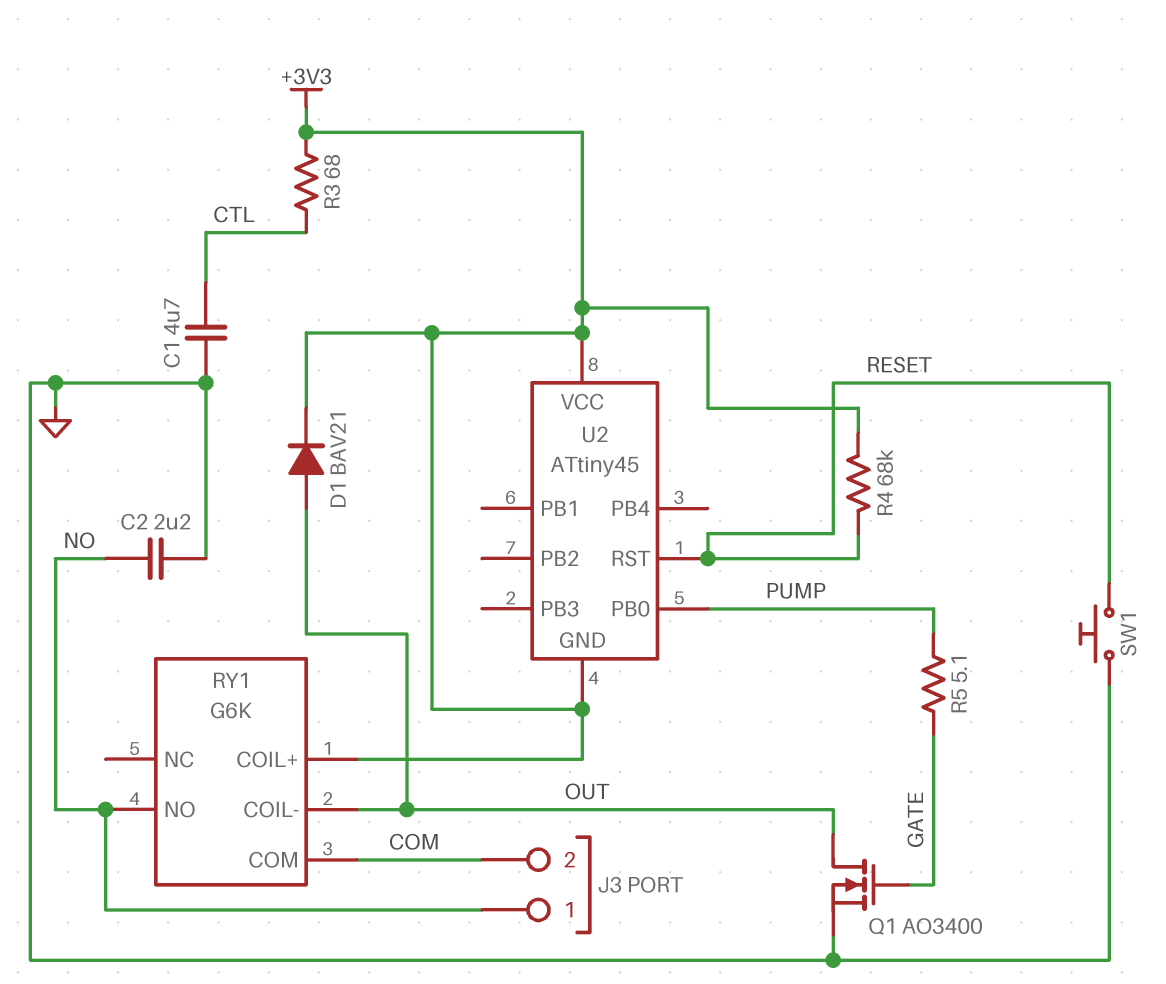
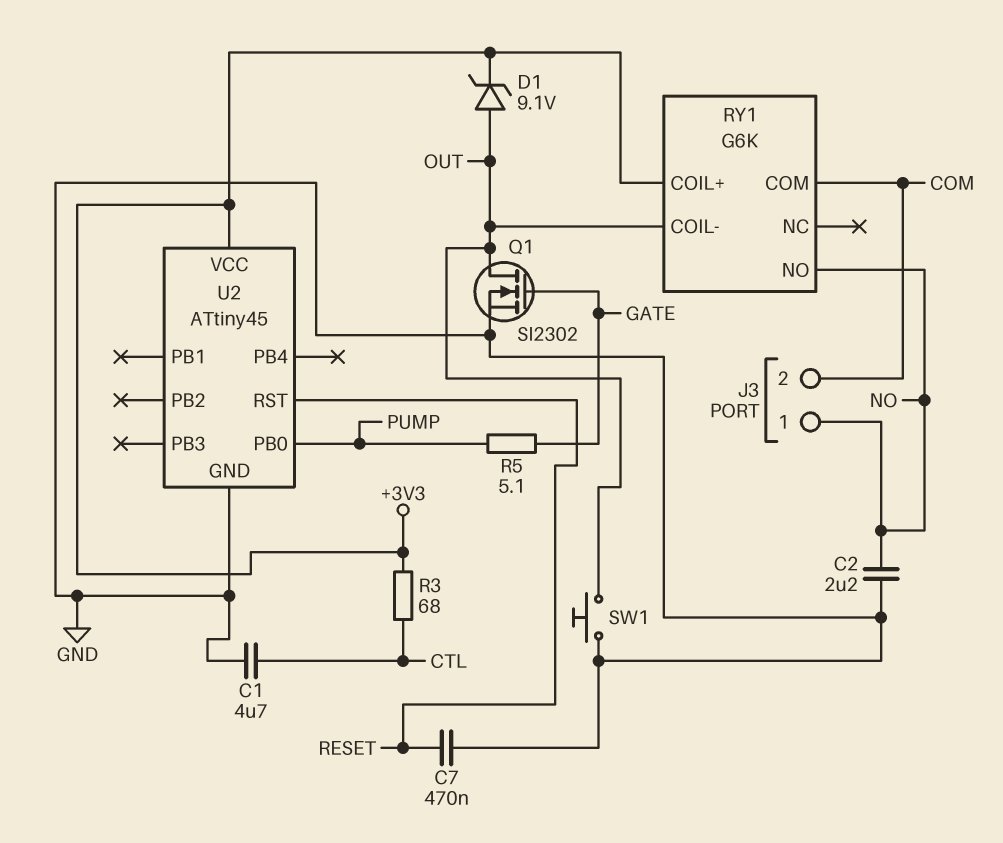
C7: none -> 470nF (GND, RESET)
D1: diode BAV21 (A OUT, K +3V3) -> zener 9.1V (A OUT, K +3V3)
Q1: NMOS AO3400 (G GATE, D OUT, S GND) -> NMOS SI2302 (G GATE, D OUT, S GND)
R4: 68k (+3V3, RESET) -> none
SW1: button (GND, RESET) -> button (GND, OUT)
U2 pin GND: +3V3 -> GND

